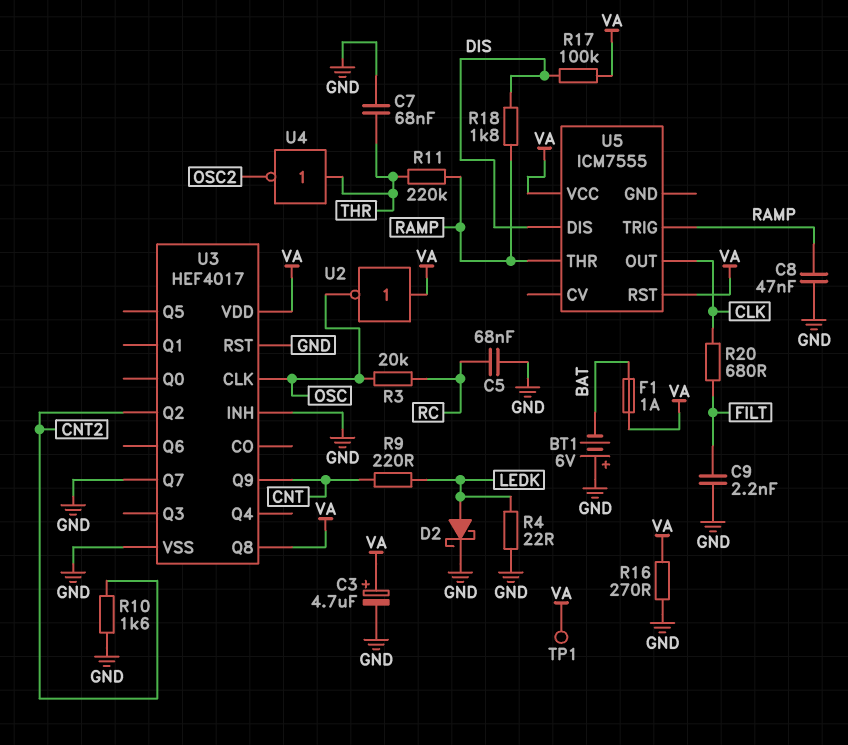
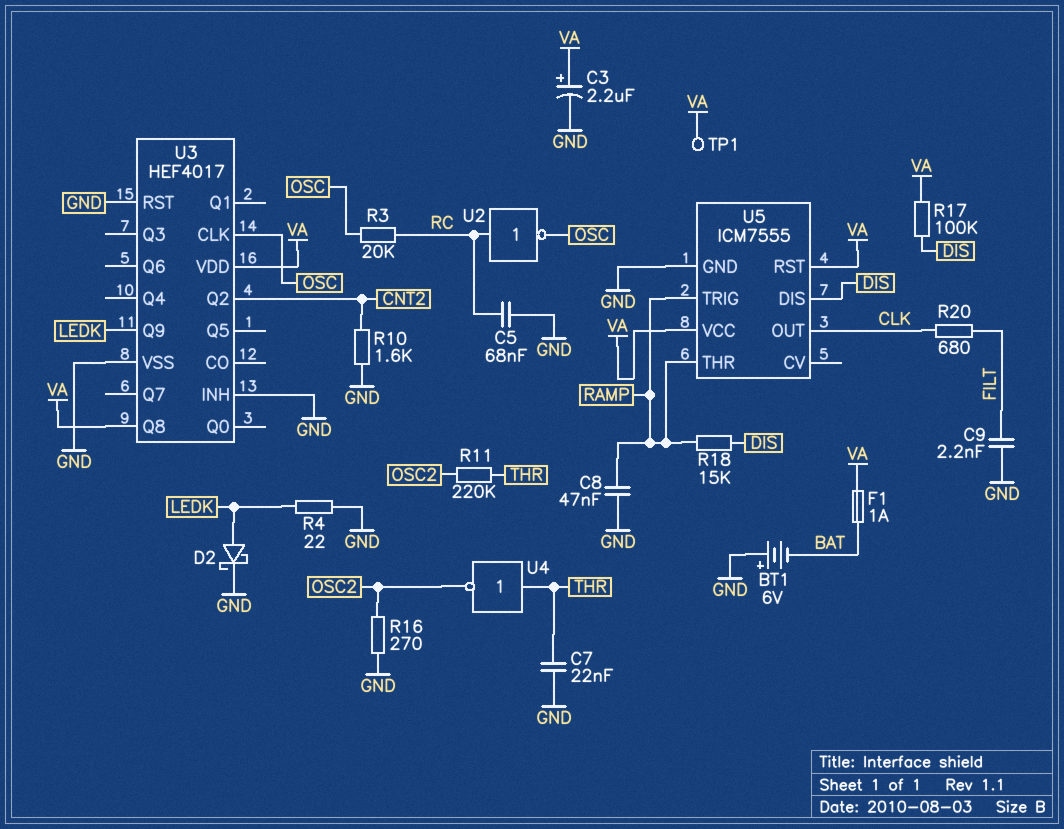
C3: 4.7uF (plus VA, minus GND) -> 2.2uF (plus VA, minus GND)
C7: 68nF (GND, THR) -> 22nF (GND, THR)
R9: 220 (CNT, LEDK) -> none
R11: 220k (RAMP, THR) -> 220k (OSC2, THR)
R16: 270 (GND, VA) -> 270 (GND, OSC2)
R18: 1.8k (DIS, RAMP) -> 15k (DIS, RAMP)
U2: NOT (in VA, out OSC) -> NOT (in RC, out OSC)
U3 pin Q7: GND -> none
U3 pin Q9: CNT -> LEDK
U5 pin GND: none -> GND

